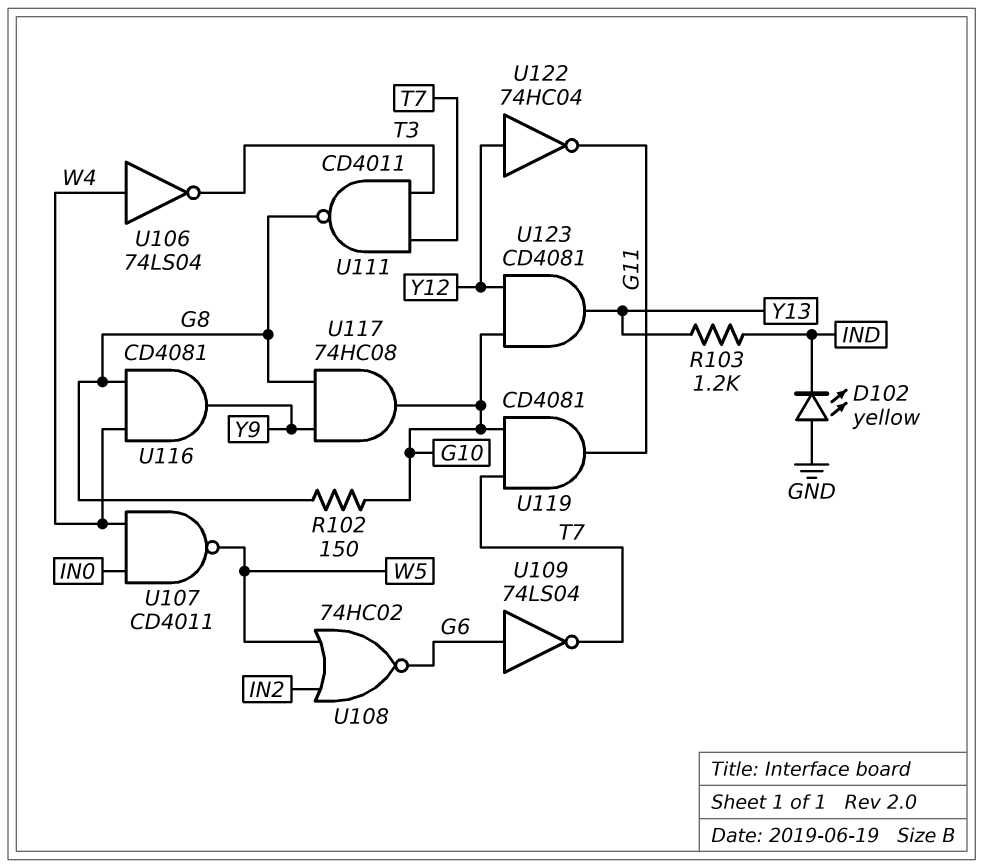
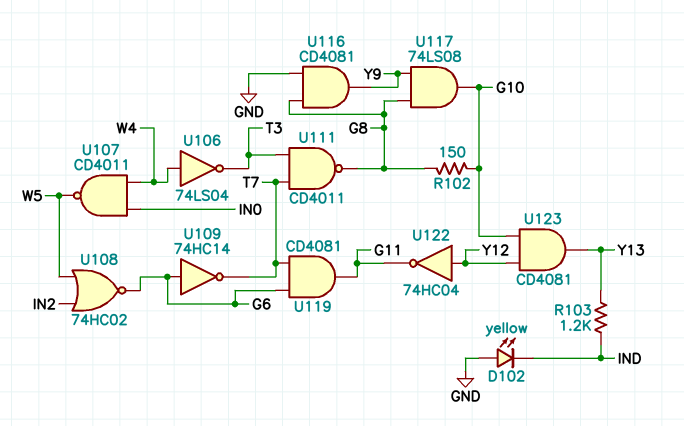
U109: NOT 74LS04 (in G6, out T7) -> NOT 74HC14 (in G6, out T7)
U116: AND CD4081 (in G8, in W4, out Y9) -> AND CD4081 (in G8, in GND, out Y9)
U117: AND 74HC08 (in G8, in Y9, out G10) -> AND 74LS08 (in G8, in Y9, out G10)
U119: AND CD4081 (in G10, in T7, out G11) -> AND CD4081 (in G6, in T7, out G11)

